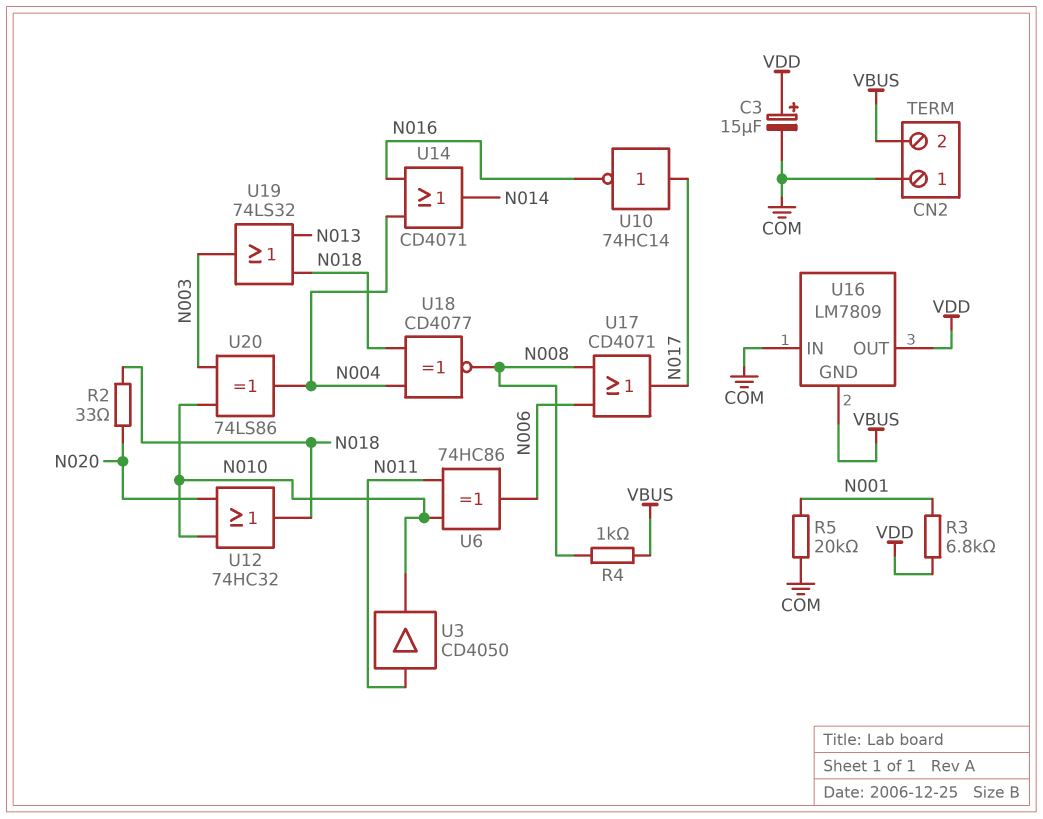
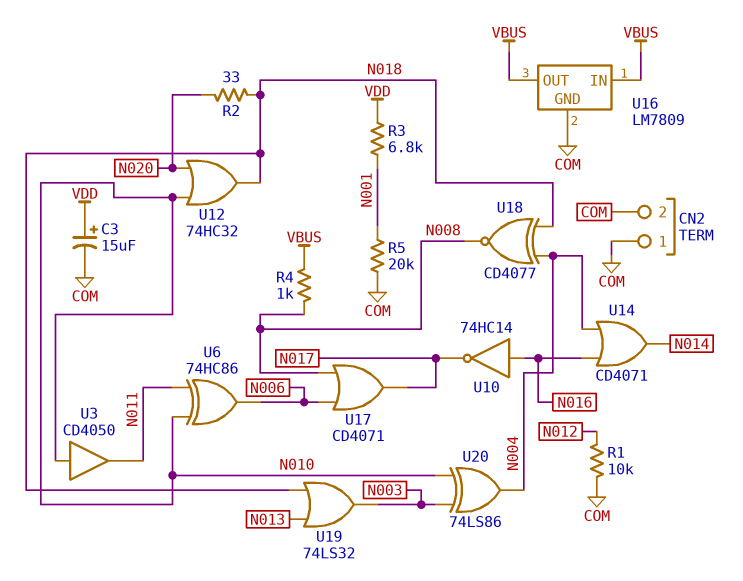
CN2 pin 2: VBUS -> COM
R1: none -> 10k (COM, N012)
U3: buffer CD4050 (in N011, out N010) -> buffer CD4050 (in N010, out N011)
U10: NOT 74HC14 (in N017, out N016) -> NOT 74HC14 (in N016, out N017)
U16 pin GND: VBUS -> COM
U16 pin IN: COM -> VBUS
U16 pin OUT: VDD -> VBUS

